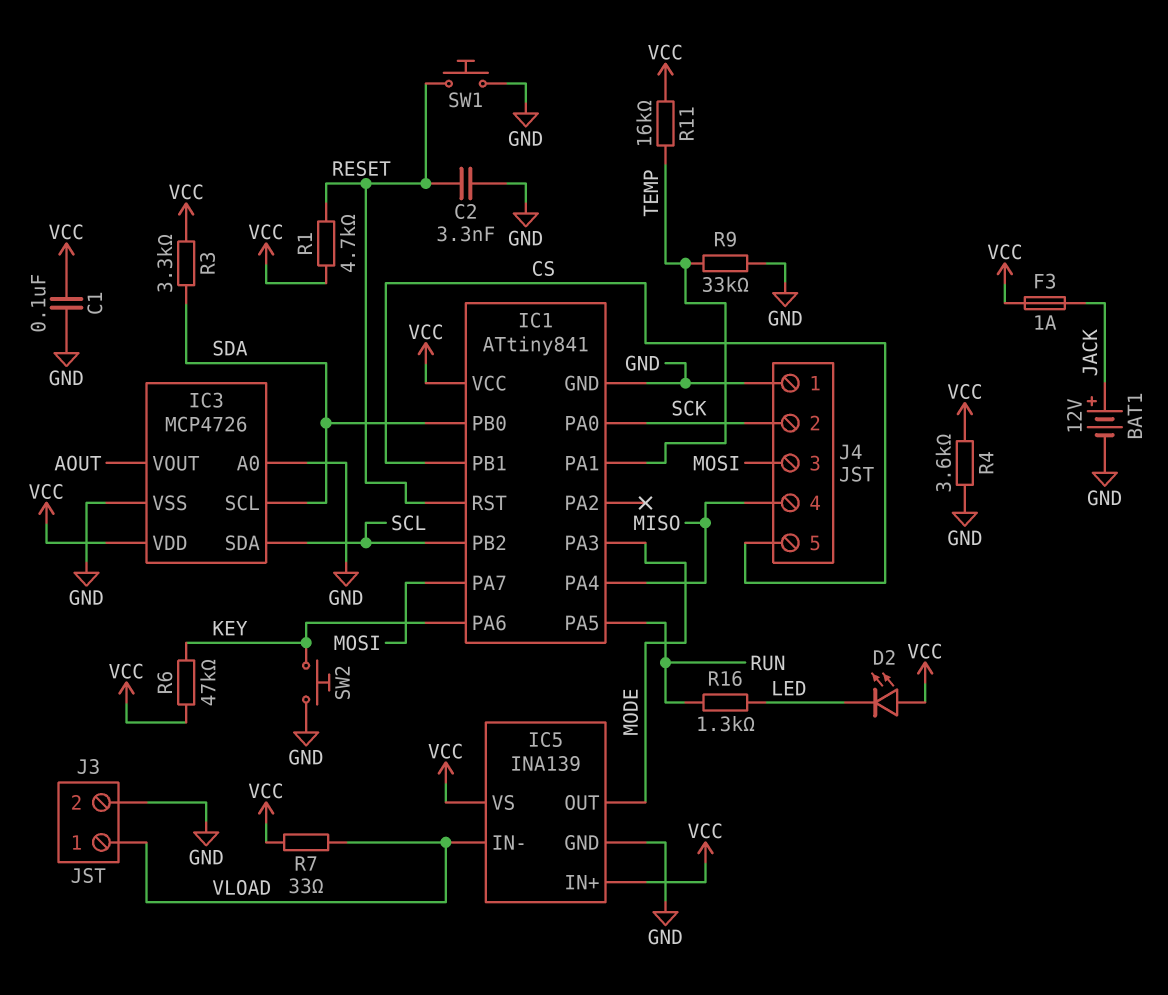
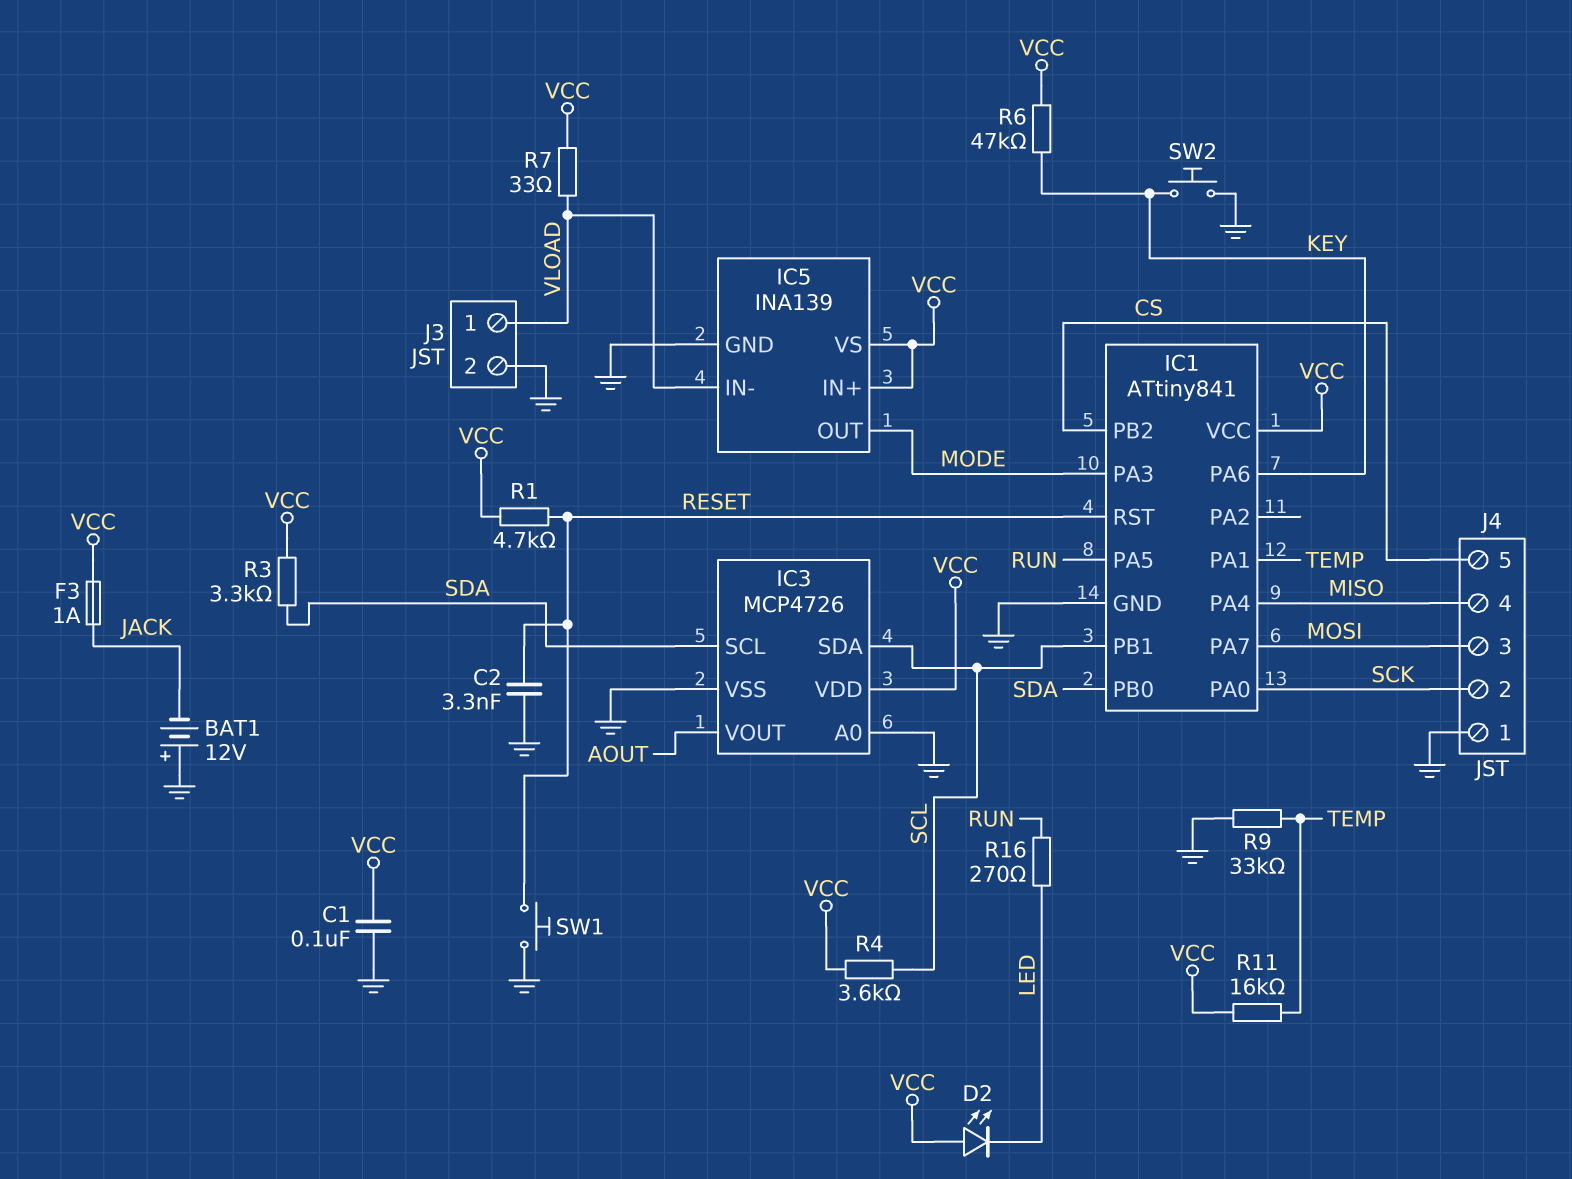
BAT1: 12V (plus JACK, minus GND) -> 12V (plus GND, minus JACK)
IC1 pin PB1: CS -> SCL
IC1 pin PB2: SCL -> CS
R4: 3.6k (GND, VCC) -> 3.6k (SCL, VCC)
R16: 1.3k (LED, RUN) -> 270 (LED, RUN)

